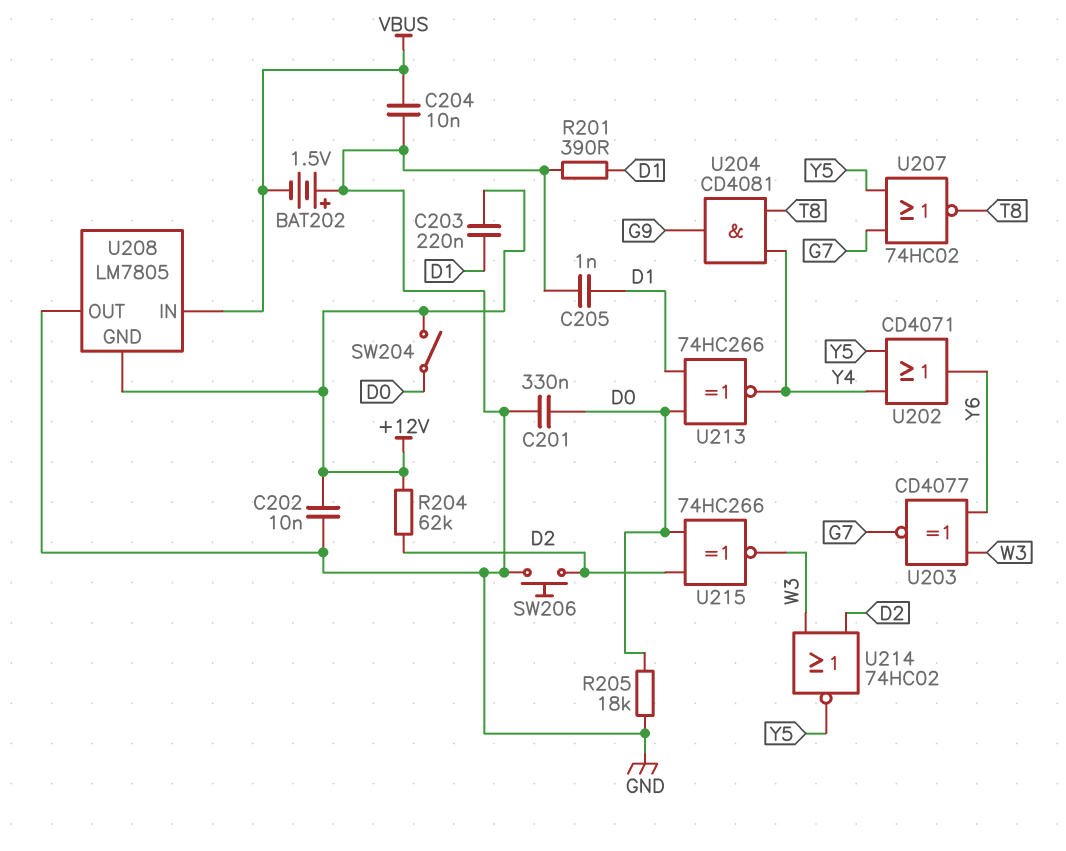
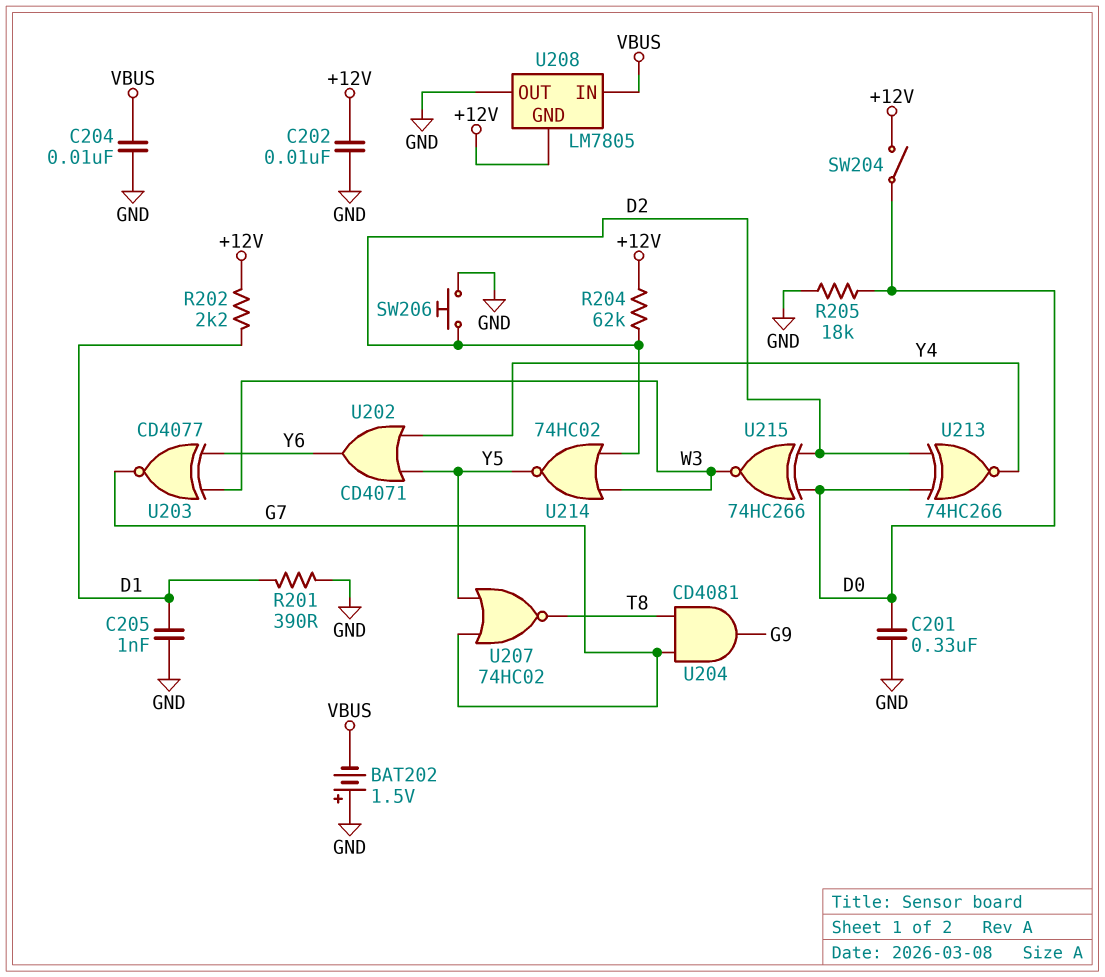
C203: 220nF (+12V, D1) -> none
R202: none -> 2.2k (+12V, D1)
U204: AND CD4081 (in T8, in Y4, out G9) -> AND CD4081 (in G7, in T8, out G9)
U213: XNOR 74HC266 (in D0, in D1, out Y4) -> XNOR 74HC266 (in D0, in D2, out Y4)

